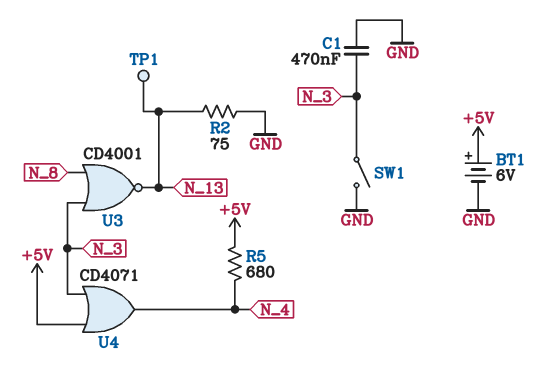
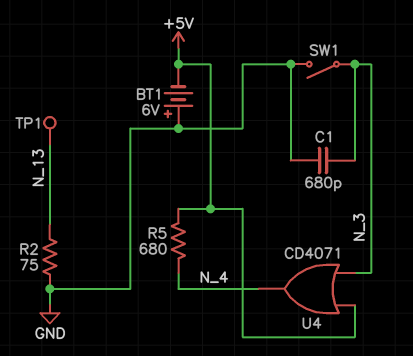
BT1: 6V (plus +5V, minus GND) -> 6V (plus GND, minus +5V)
C1: 470nF (GND, N_3) -> 680pF (GND, N_3)
U3: NOR CD4001 (in N_3, in N_8, out N_13) -> none

